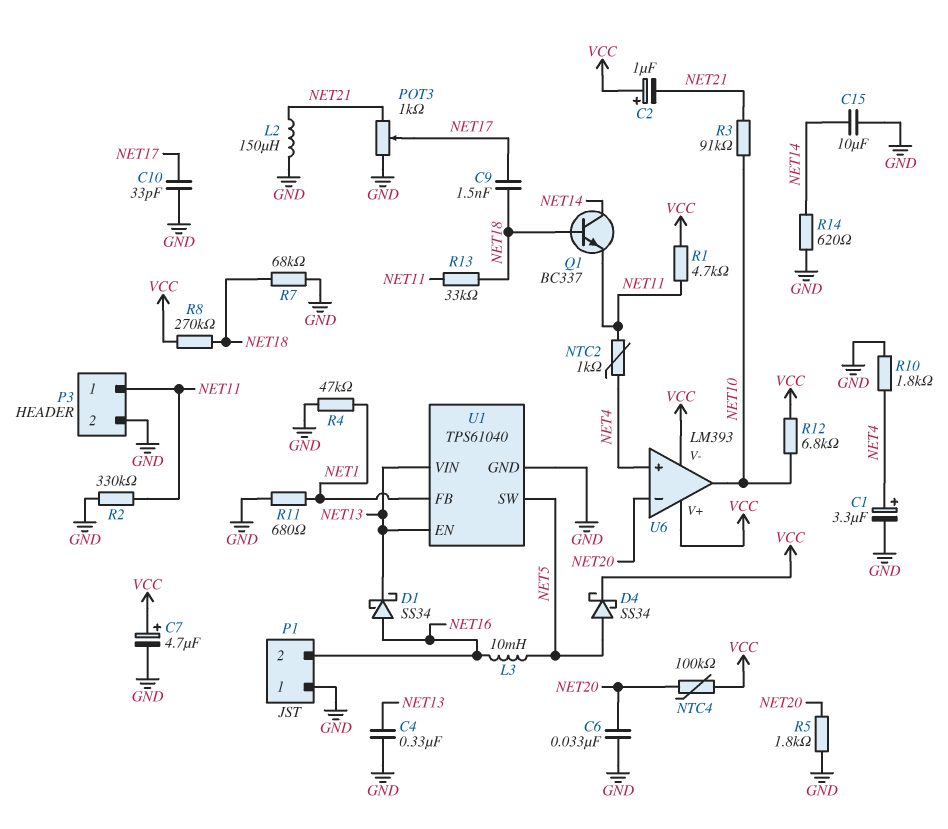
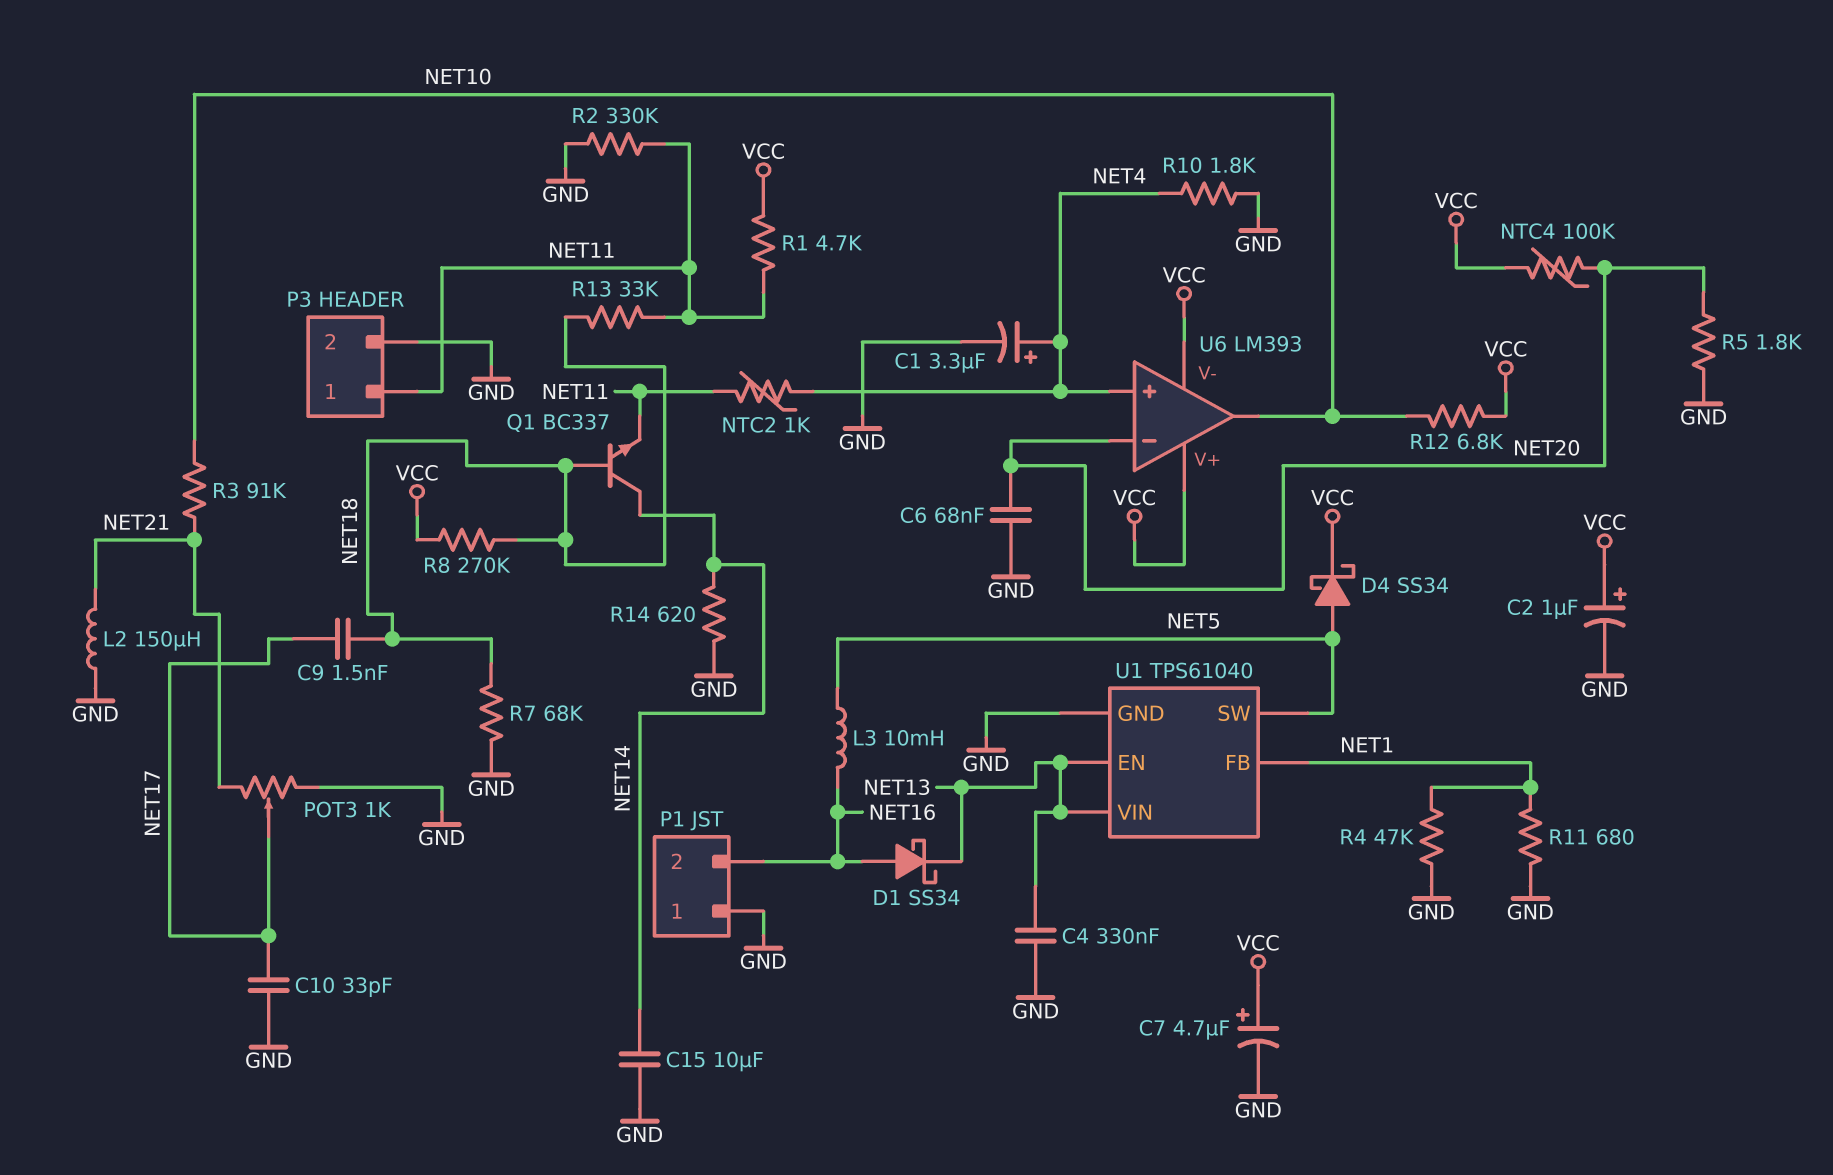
C2: 1uF (plus VCC, minus NET21) -> 1uF (plus VCC, minus GND)
C6: 33nF (GND, NET20) -> 68nF (GND, NET20)

